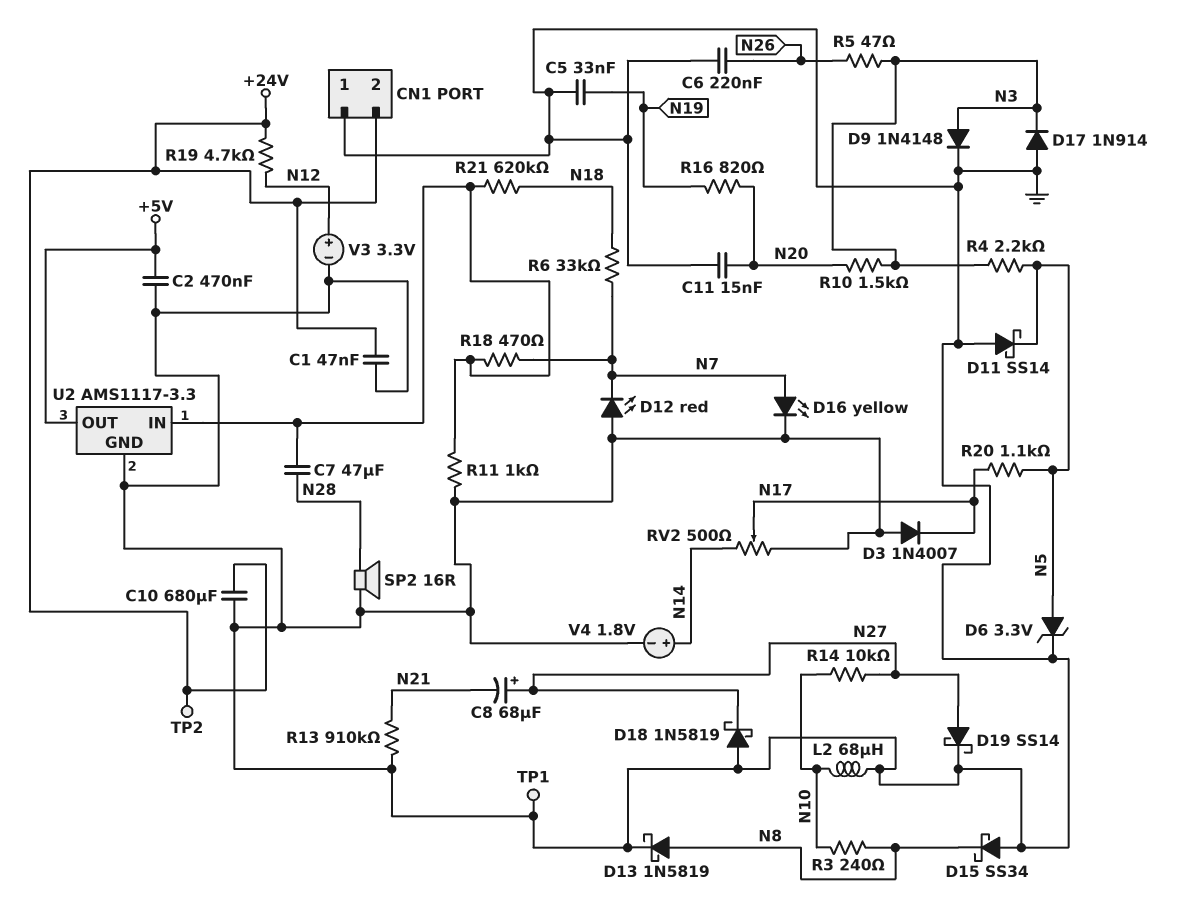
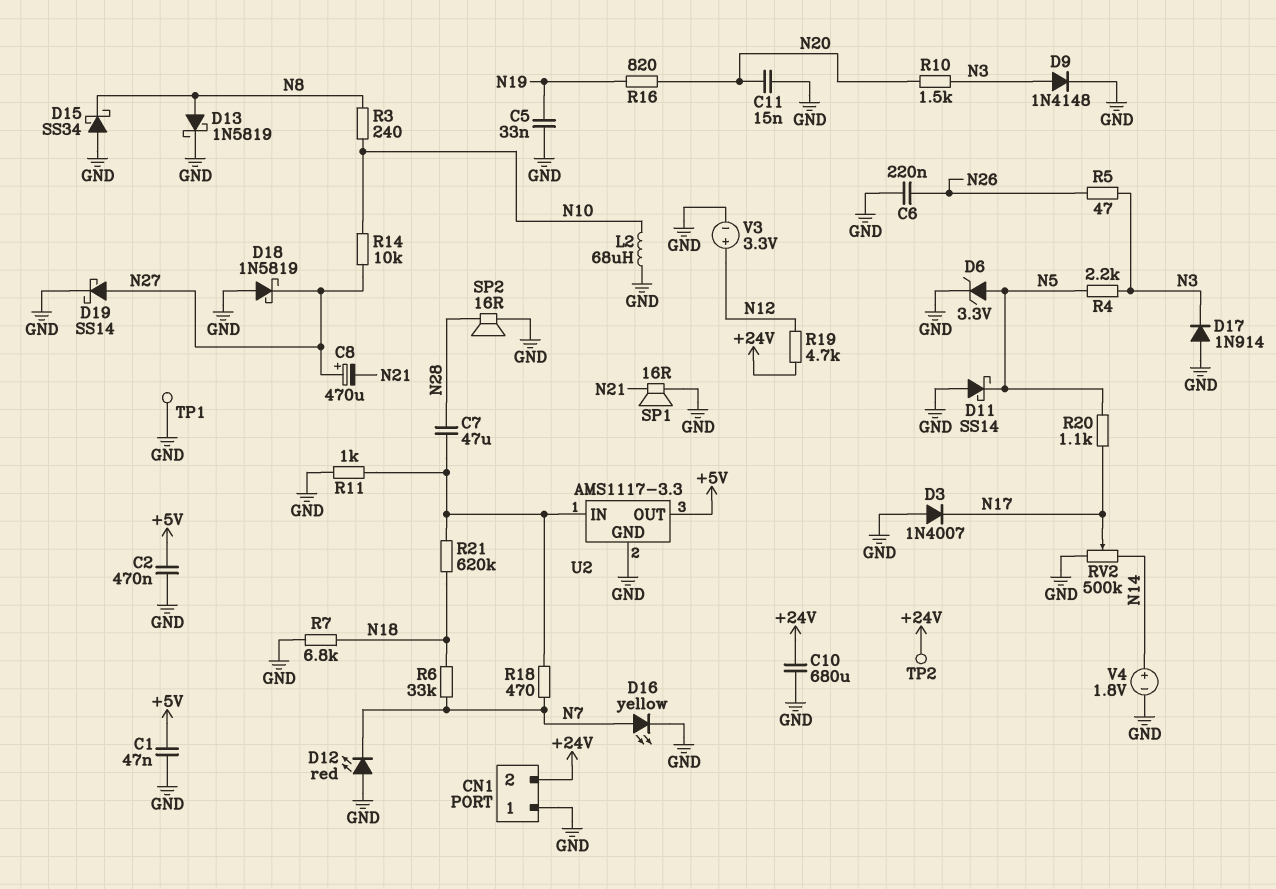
C1: 47nF (+24V, GND) -> 47nF (+5V, GND)
C8: 68uF (plus N27, minus N21) -> 470uF (plus N27, minus N21)
R7: none -> 6.8k (GND, N18)
R13: 910k (GND, N21) -> none
RV2: 500 (GND, N14, wiper N17) -> 500k (GND, N14, wiper N17)
SP1: none -> speaker 16R (GND, N21)

